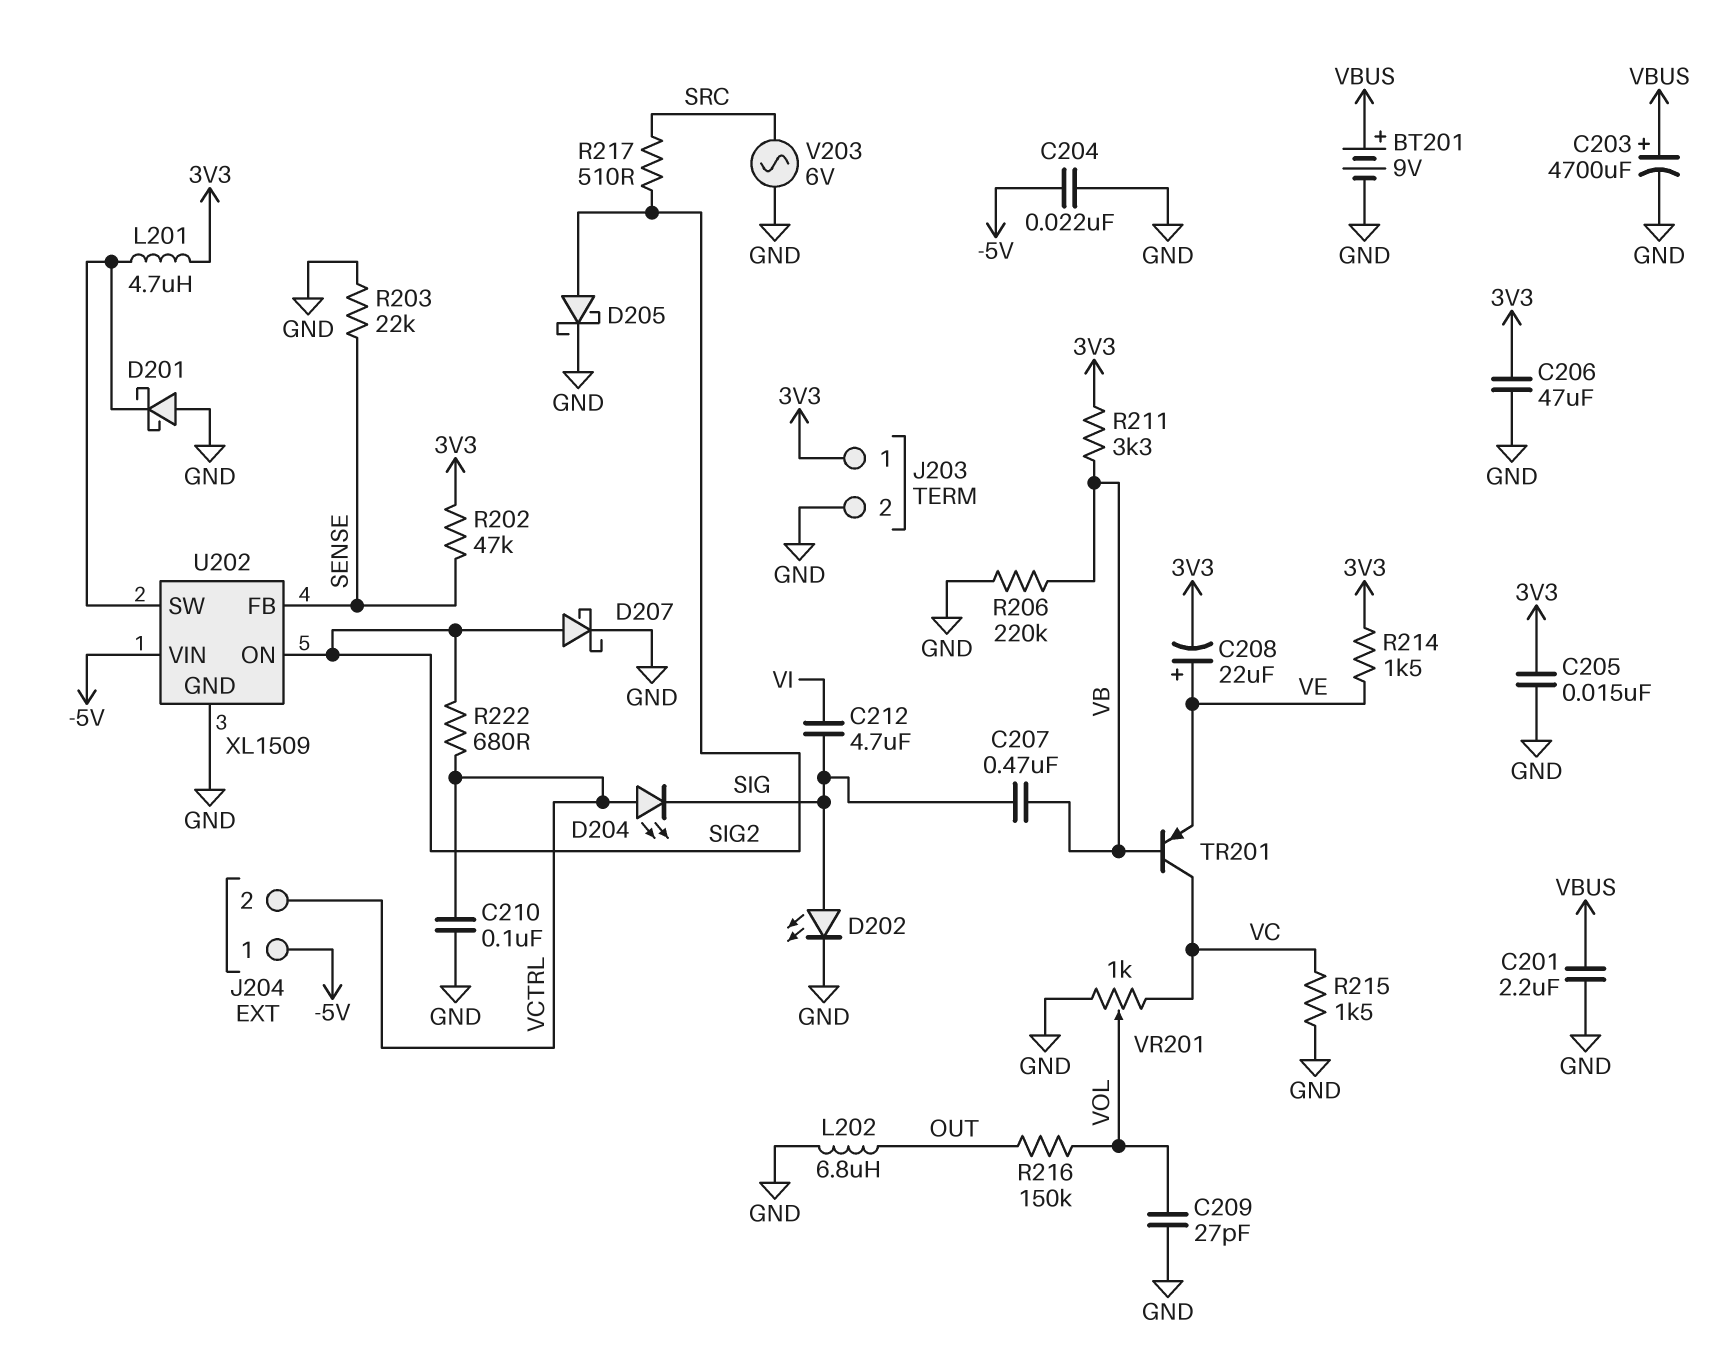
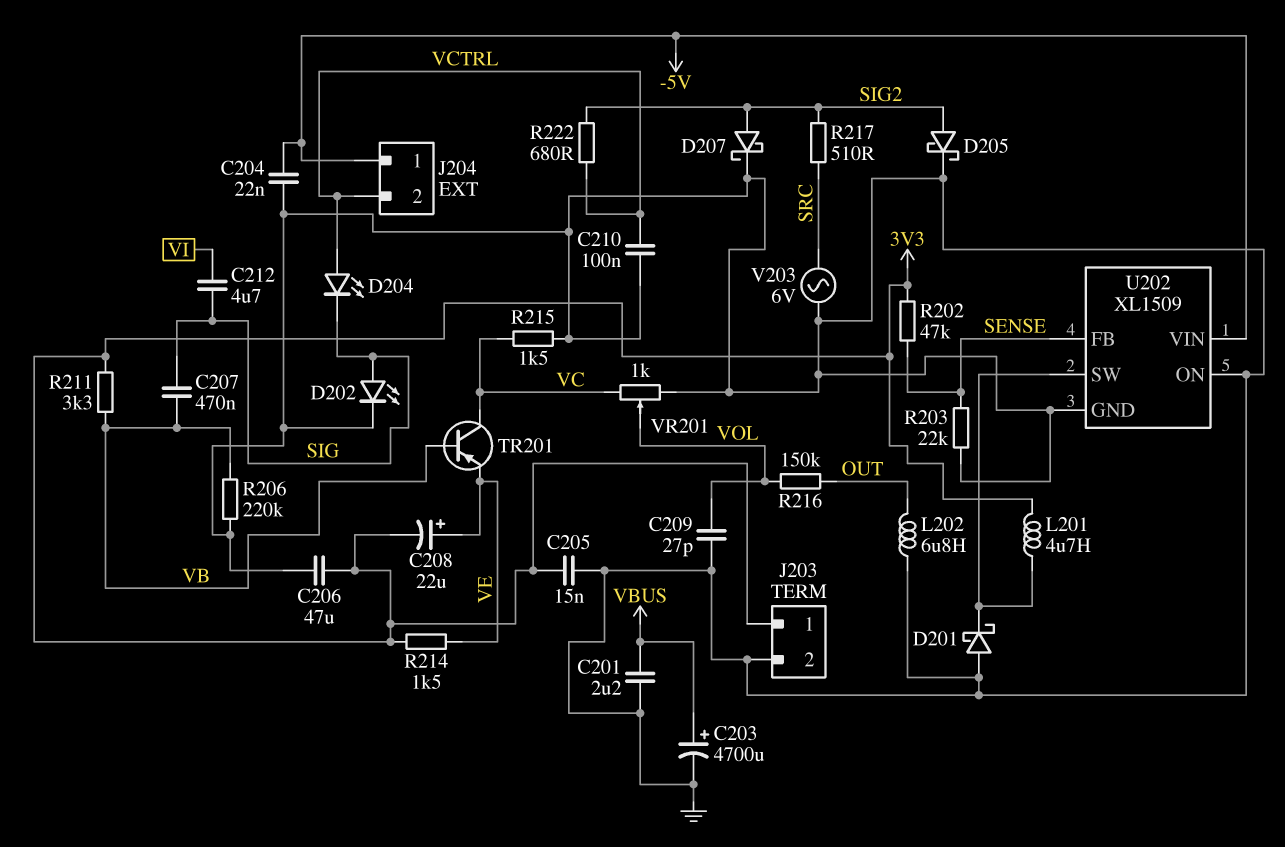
BT201: 9V (plus VBUS, minus GND) -> none
U202 pin ON: SIG2 -> GND

